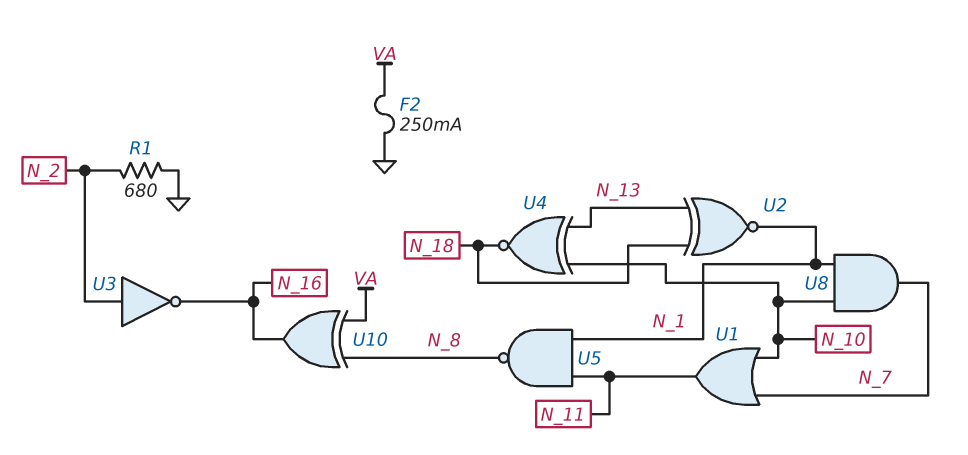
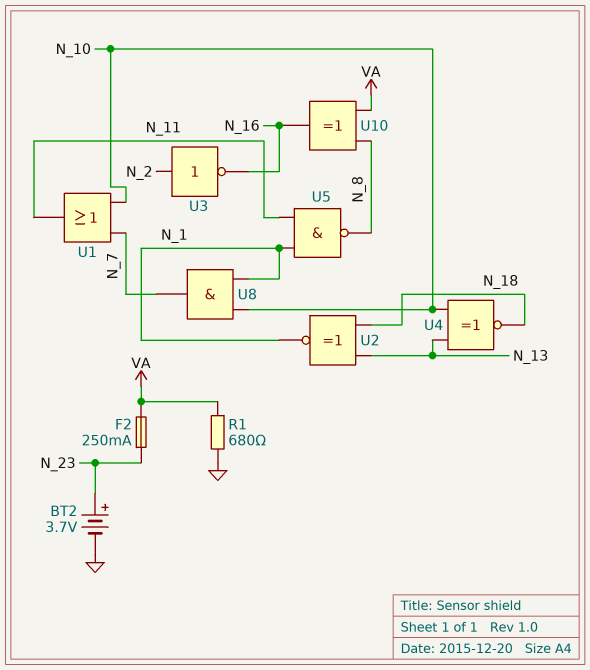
BT2: none -> 3.7V (plus N_23, minus GND)
F2: 250mA (GND, VA) -> 250mA (N_23, VA)
R1: 680 (GND, N_2) -> 680 (GND, VA)

